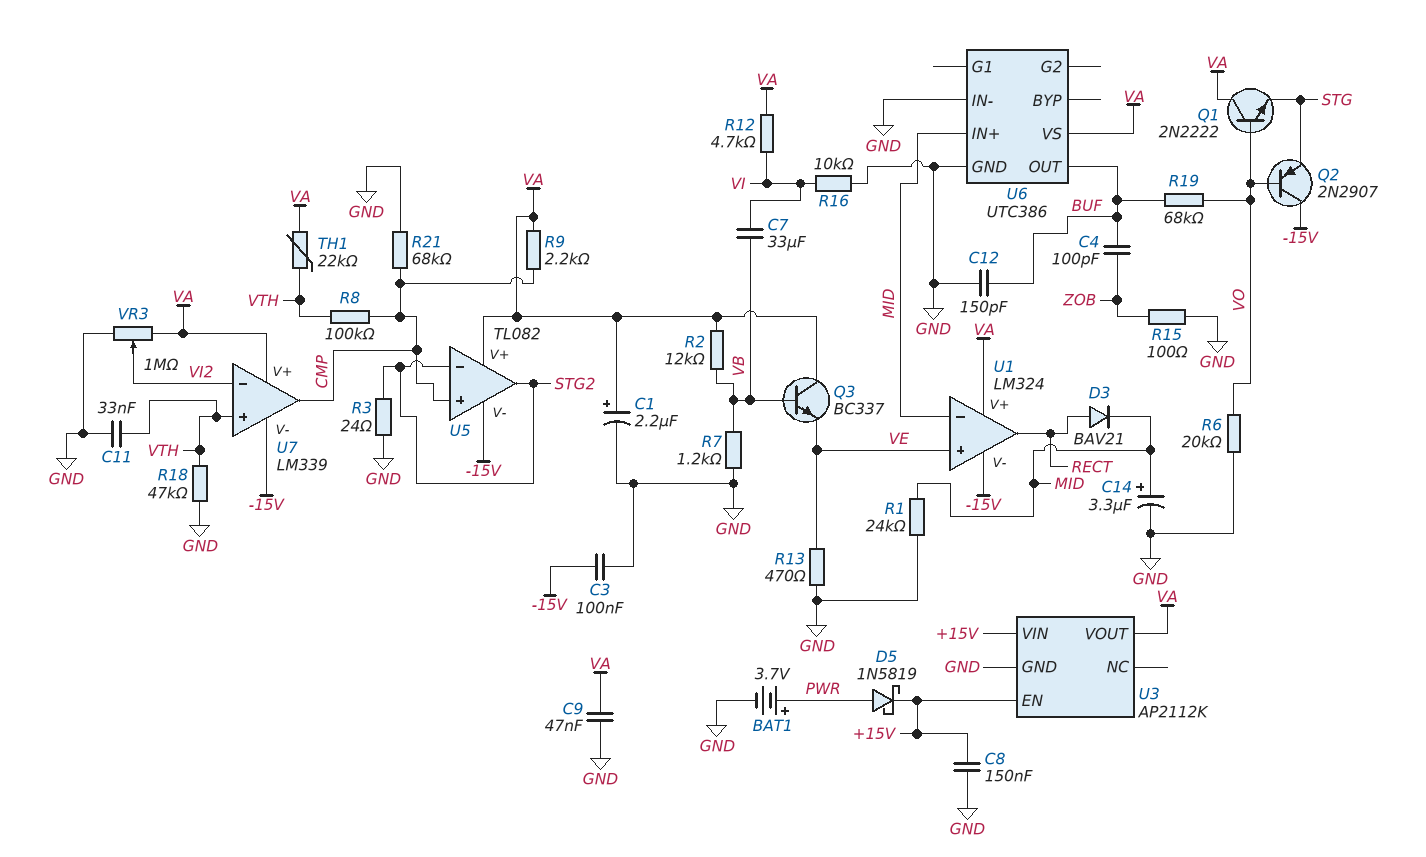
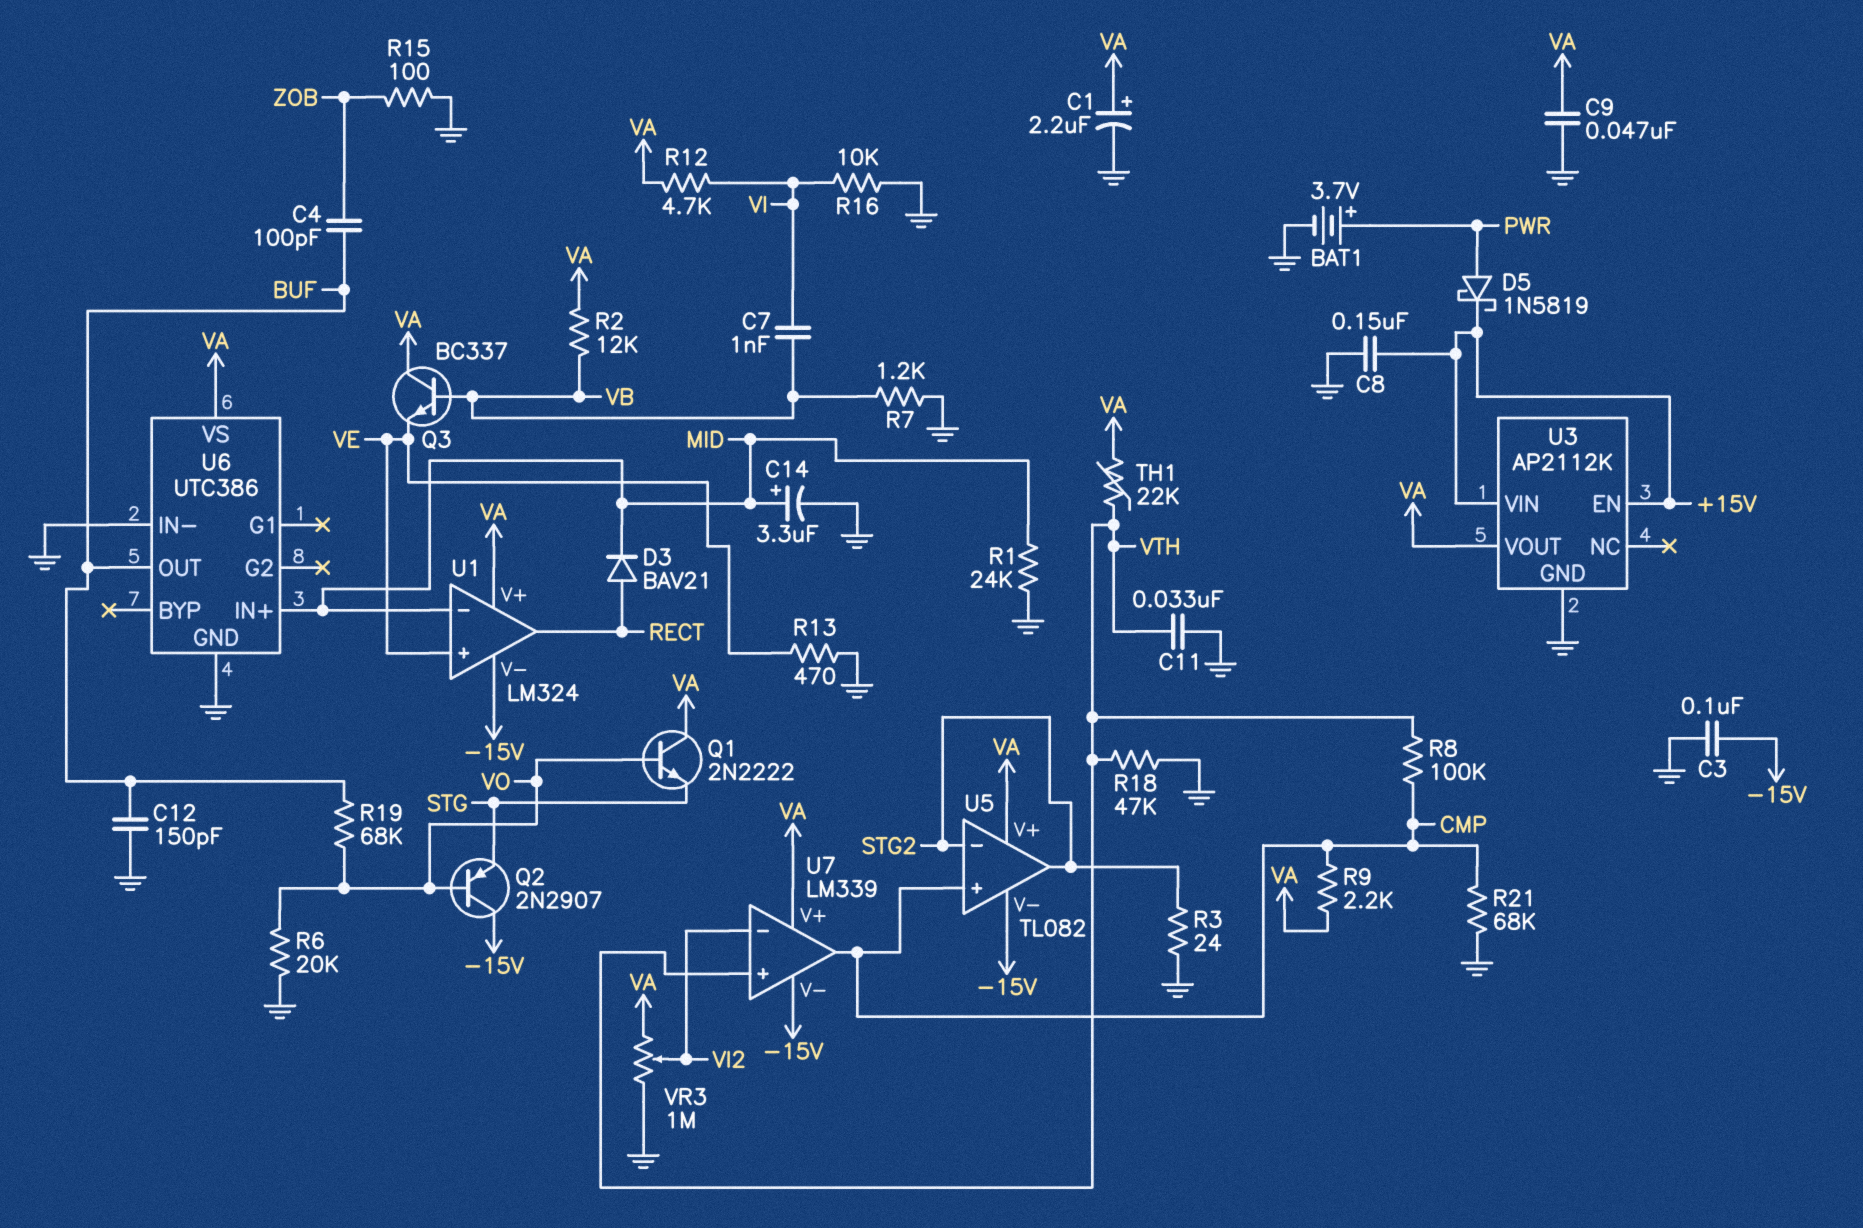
C7: 33uF (VB, VI) -> 1nF (VB, VI)

